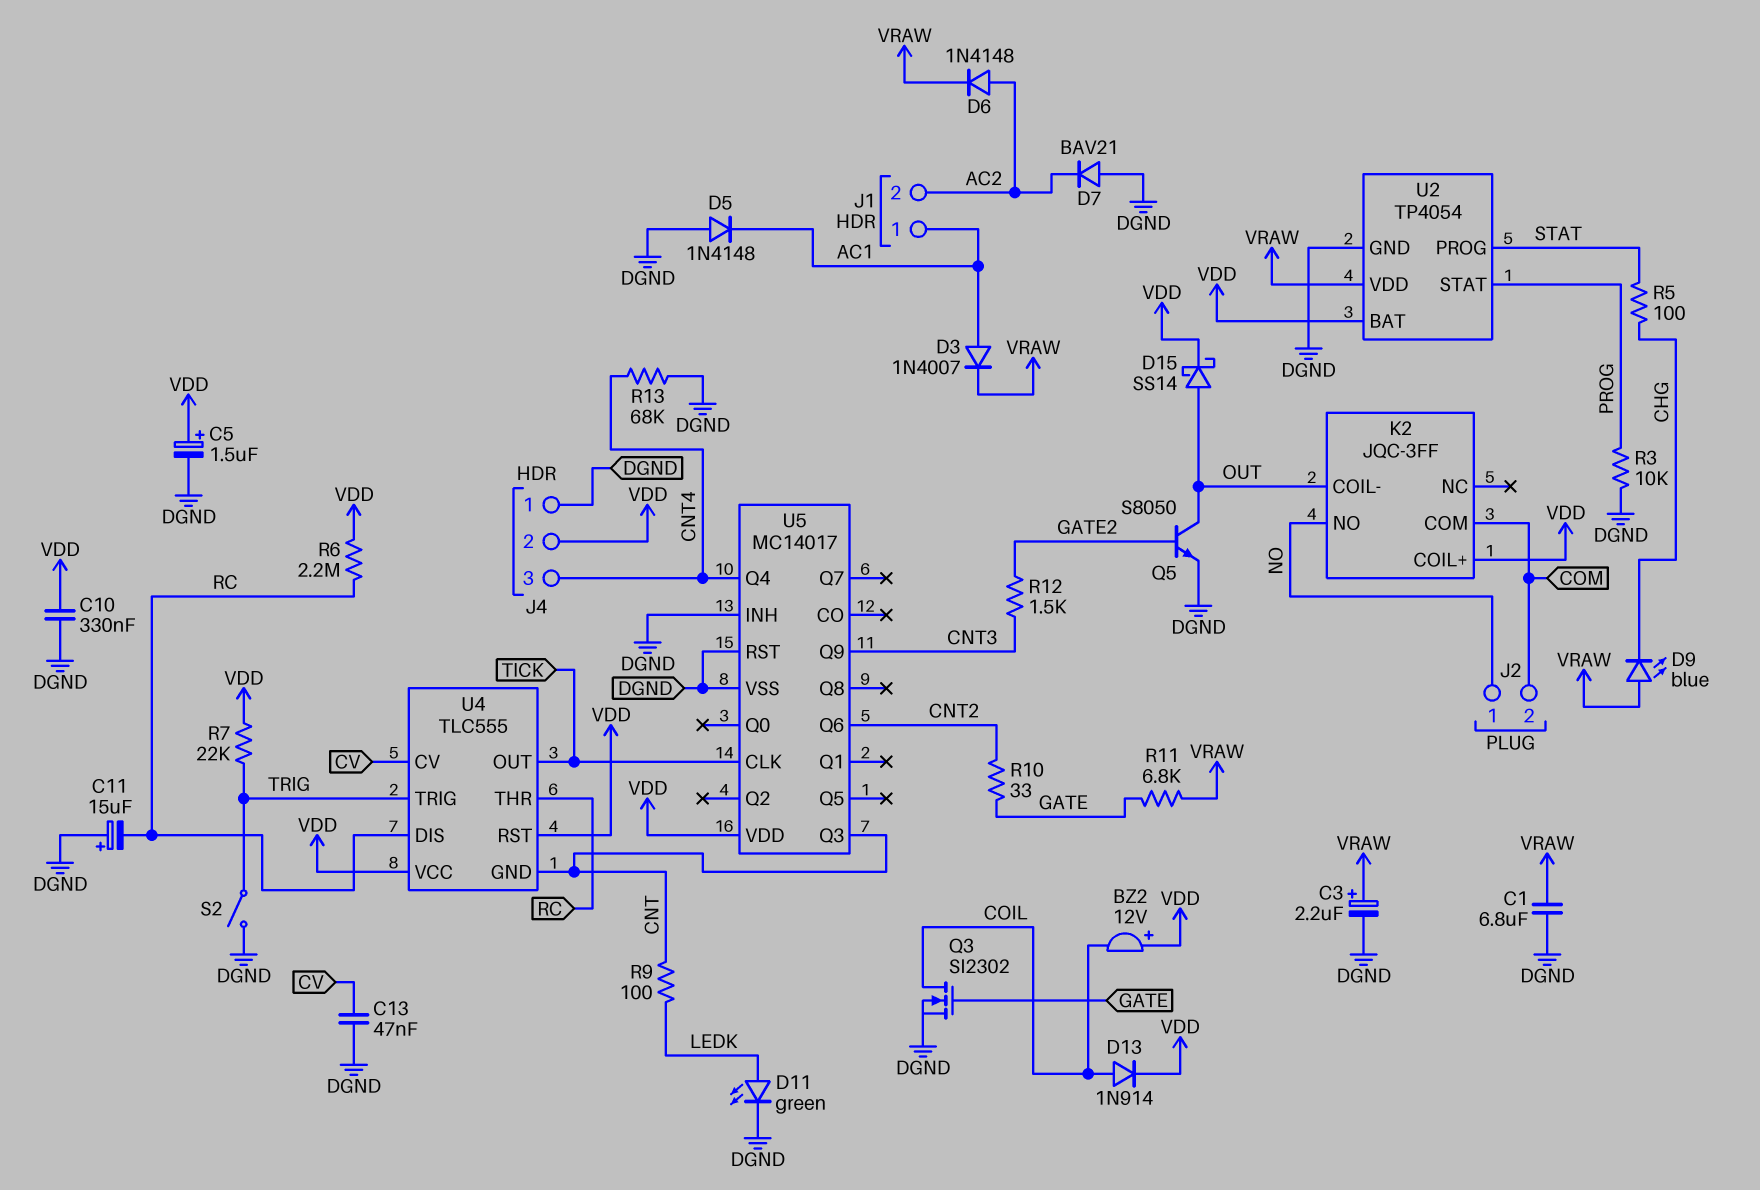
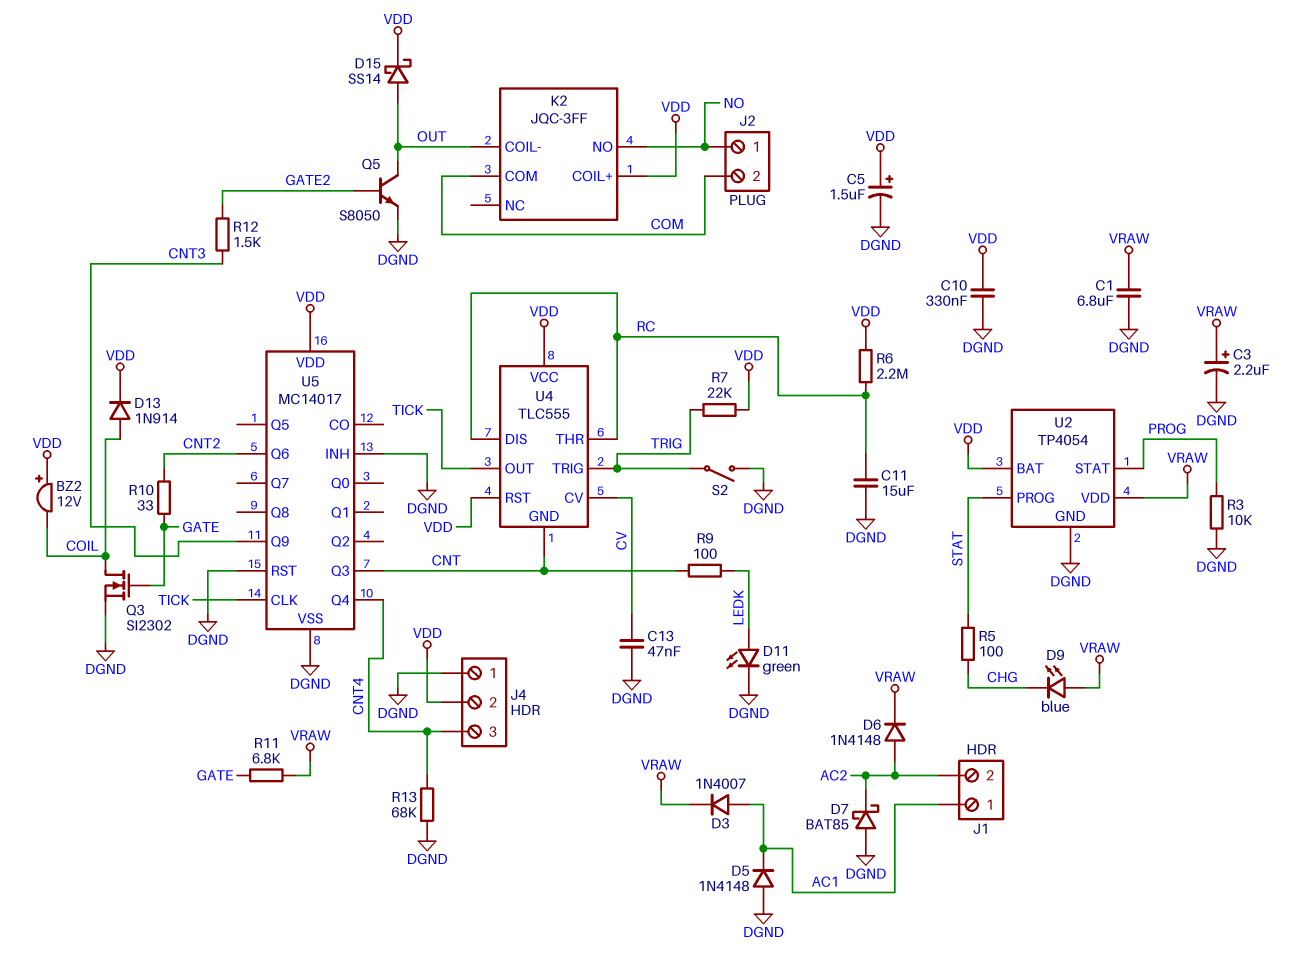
C11: 15uF (plus DGND, minus RC) -> 15uF (DGND, RC)
D7: diode BAV21 (A DGND, K AC2) -> schottky BAT85 (A DGND, K AC2)

